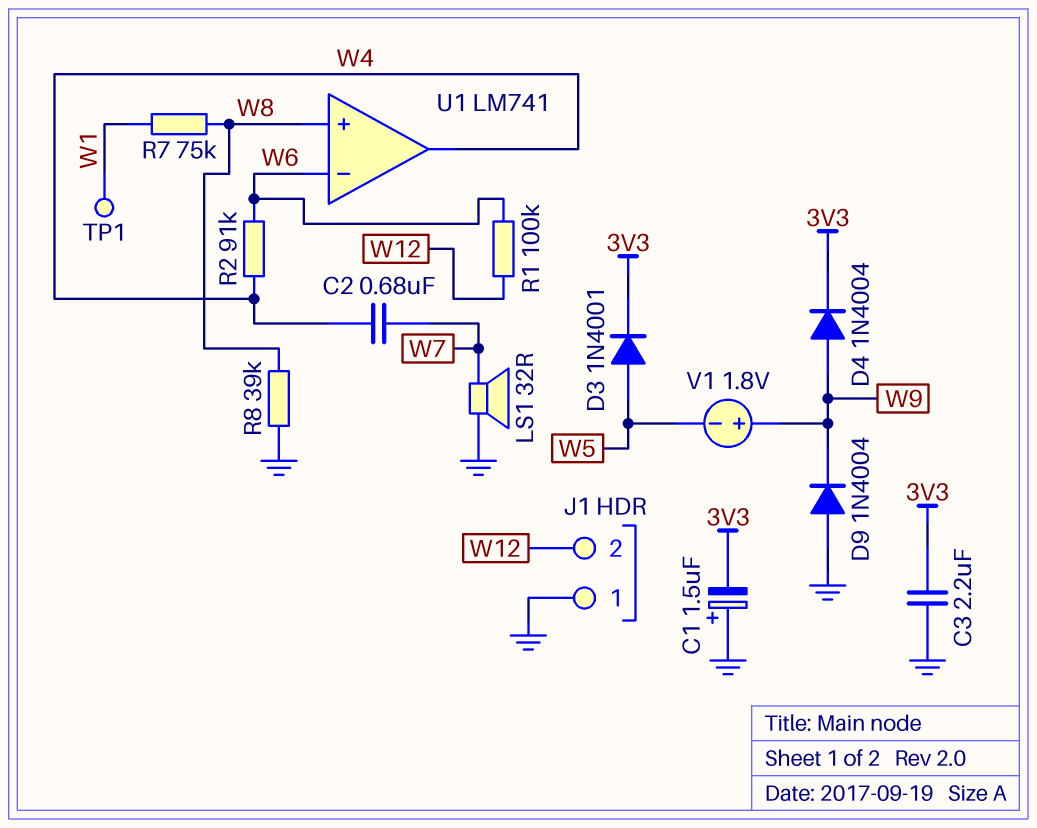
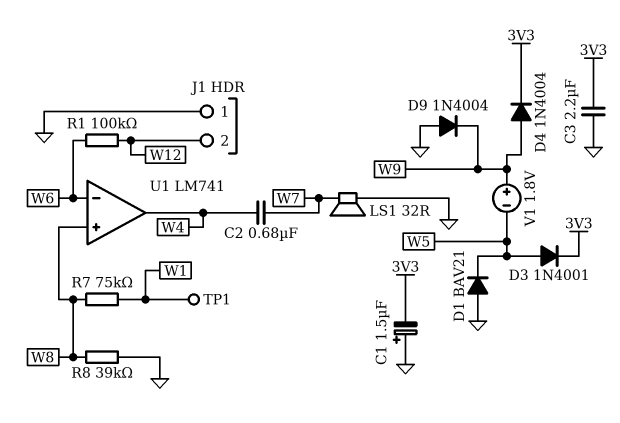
D1: none -> diode BAV21 (A GND, K W5)
R2: 91k (W4, W6) -> none

